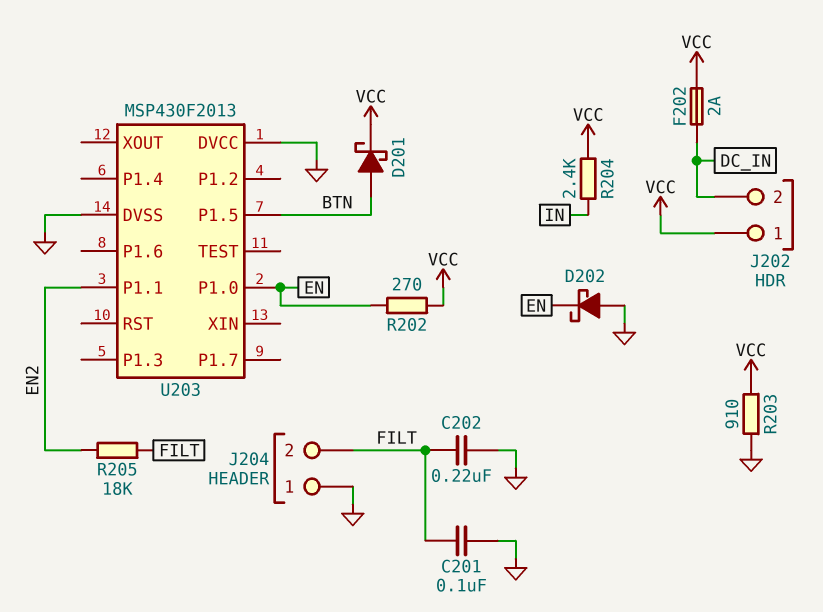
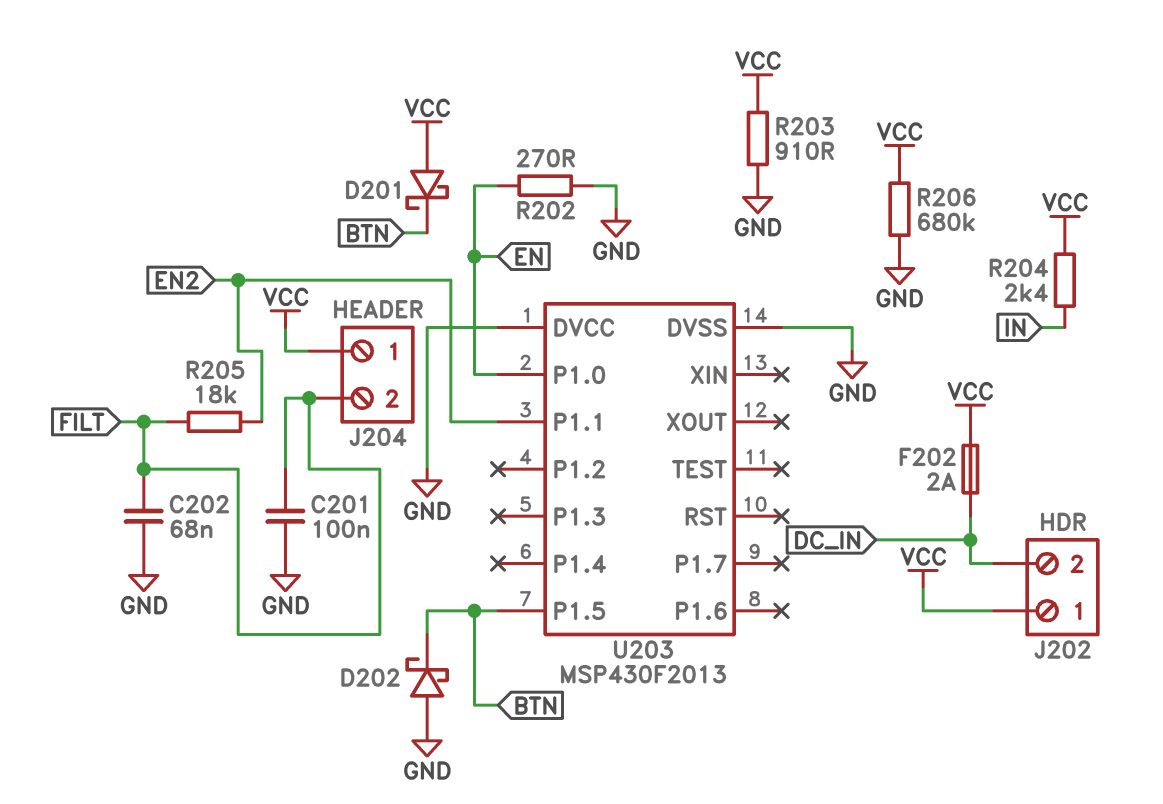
C202: 220nF (FILT, GND) -> 68nF (FILT, GND)
D201: schottky (A BTN, K VCC) -> schottky (A VCC, K BTN)
D202: schottky (A GND, K EN) -> schottky (A GND, K BTN)
J204 pin 1: GND -> VCC
R202: 270 (EN, VCC) -> 270 (EN, GND)
R206: none -> 680k (GND, VCC)

